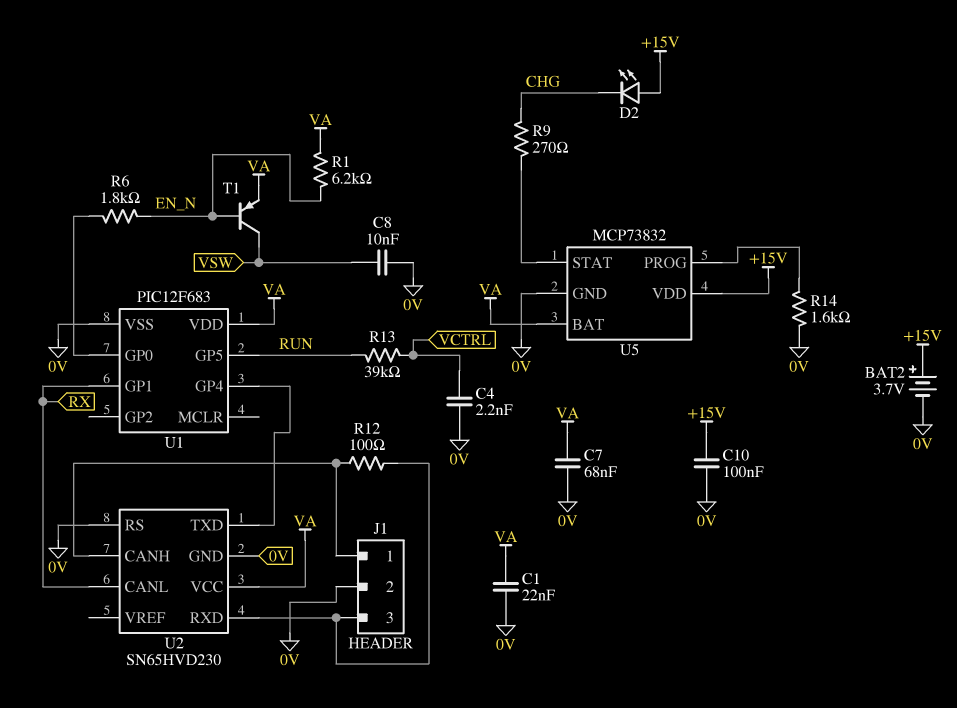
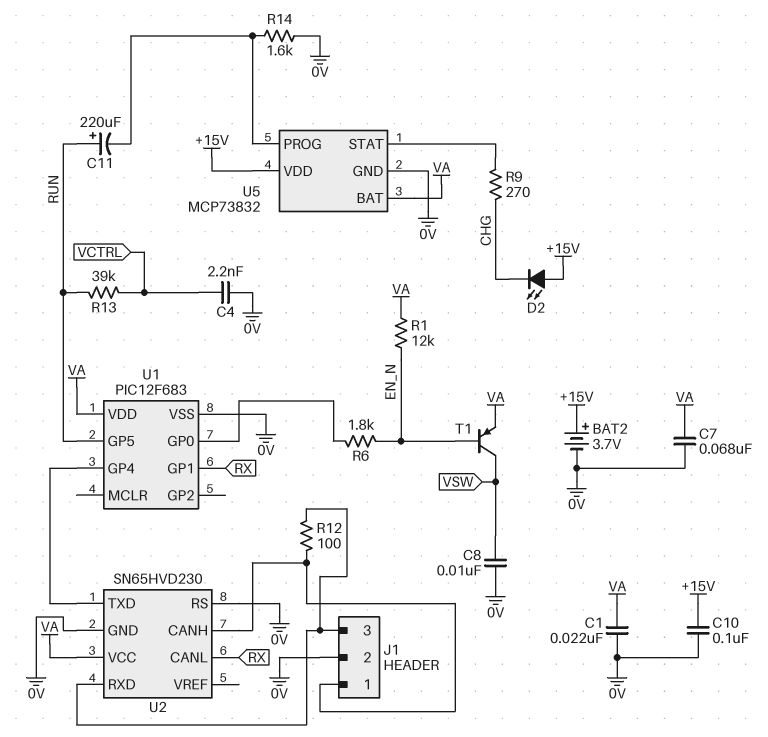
C11: none -> 220uF (plus RUN, minus U5/PROG)
R1: 6.2k (EN_N, VA) -> 12k (EN_N, VA)

